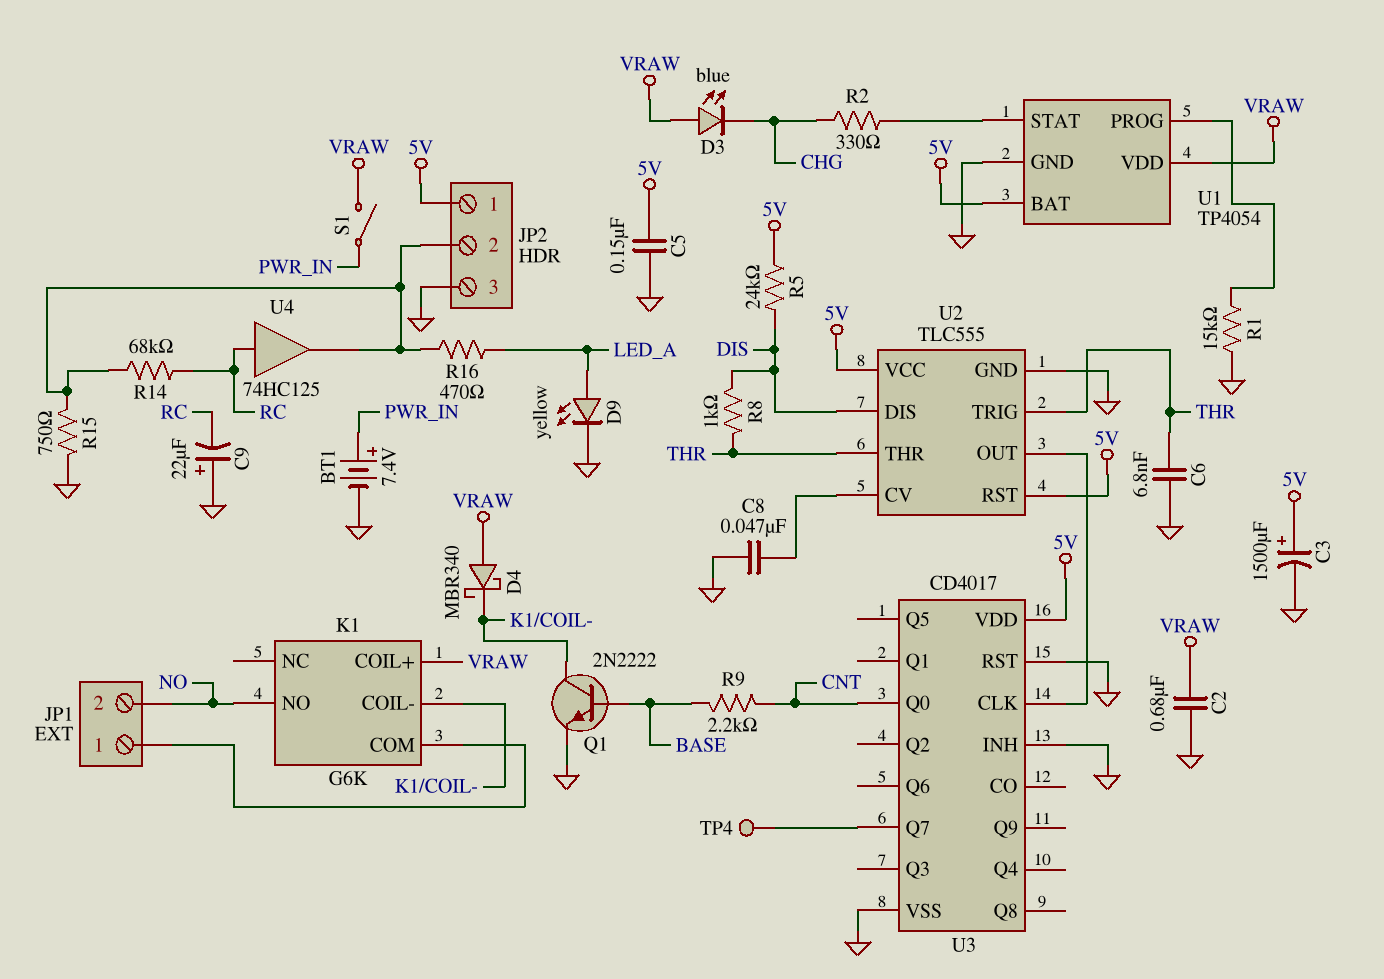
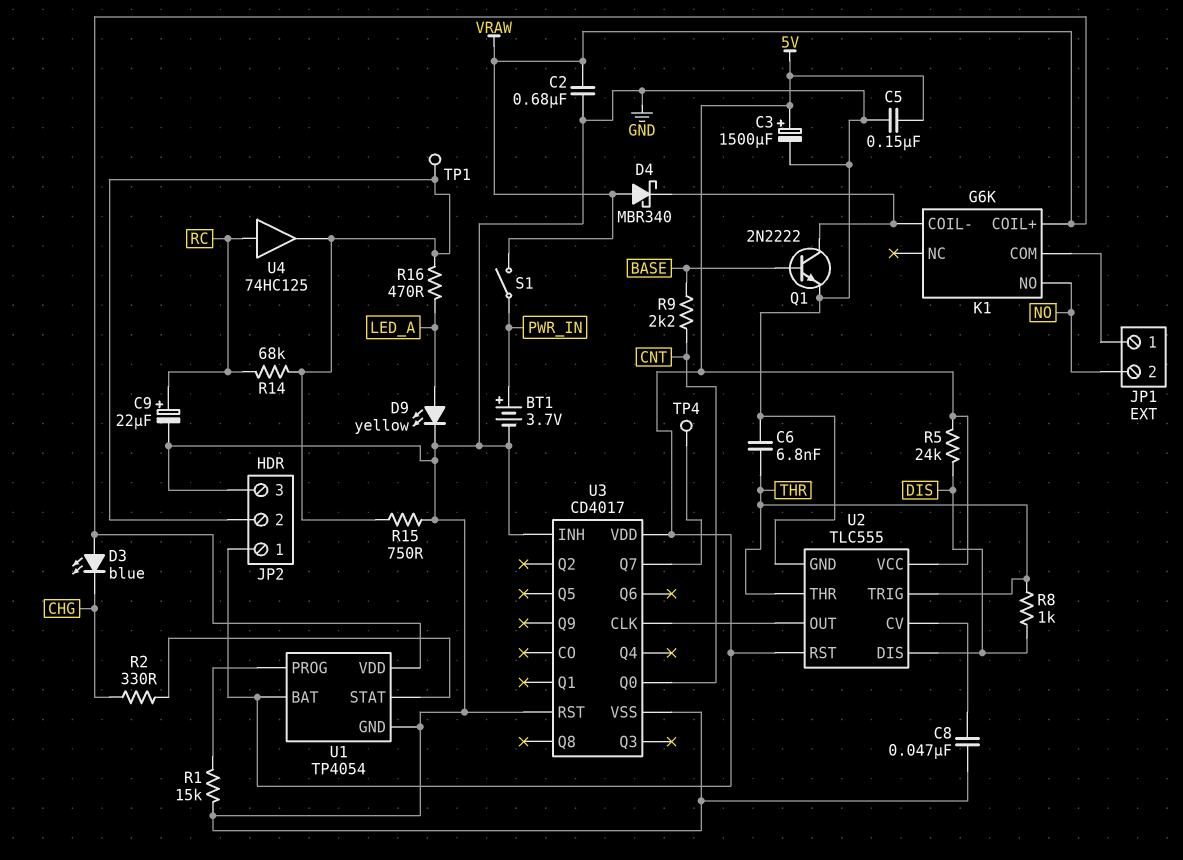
BT1: 7.4V (plus PWR_IN, minus GND) -> 3.7V (plus PWR_IN, minus GND)
C9: 22uF (plus GND, minus RC) -> 22uF (plus RC, minus GND)
TP1: none -> test point (JP2/2)

